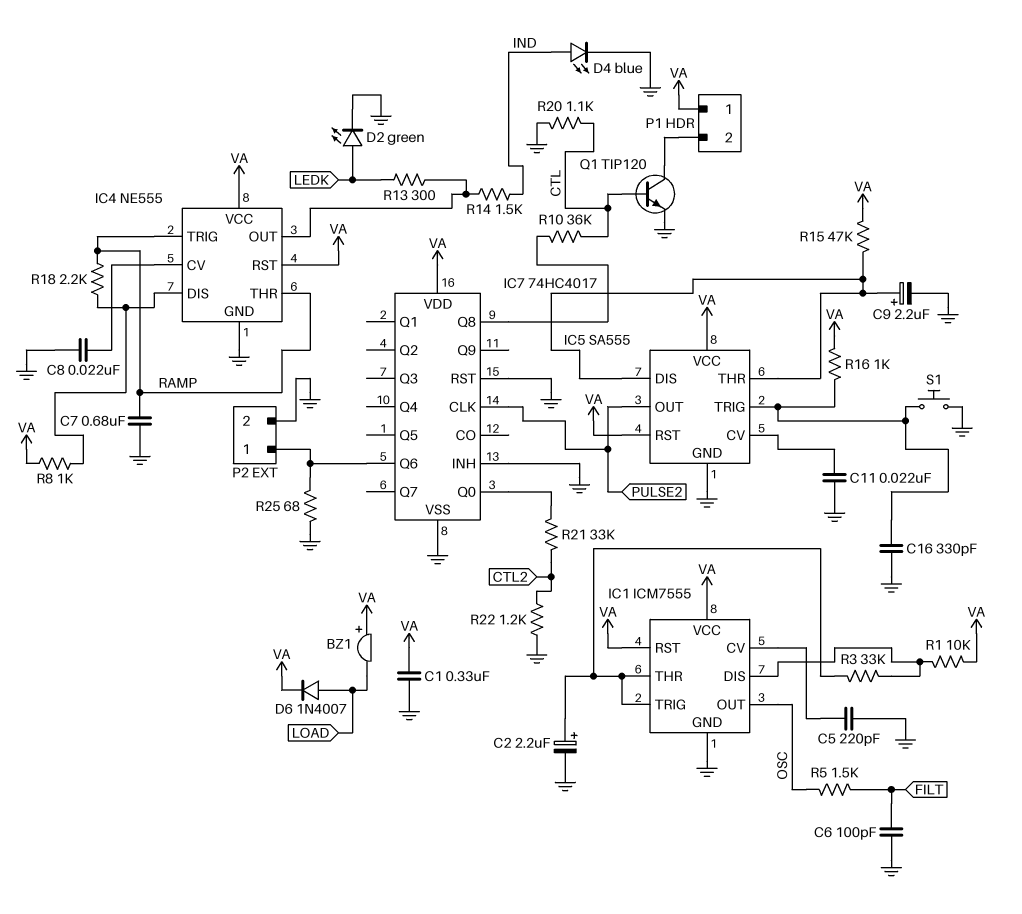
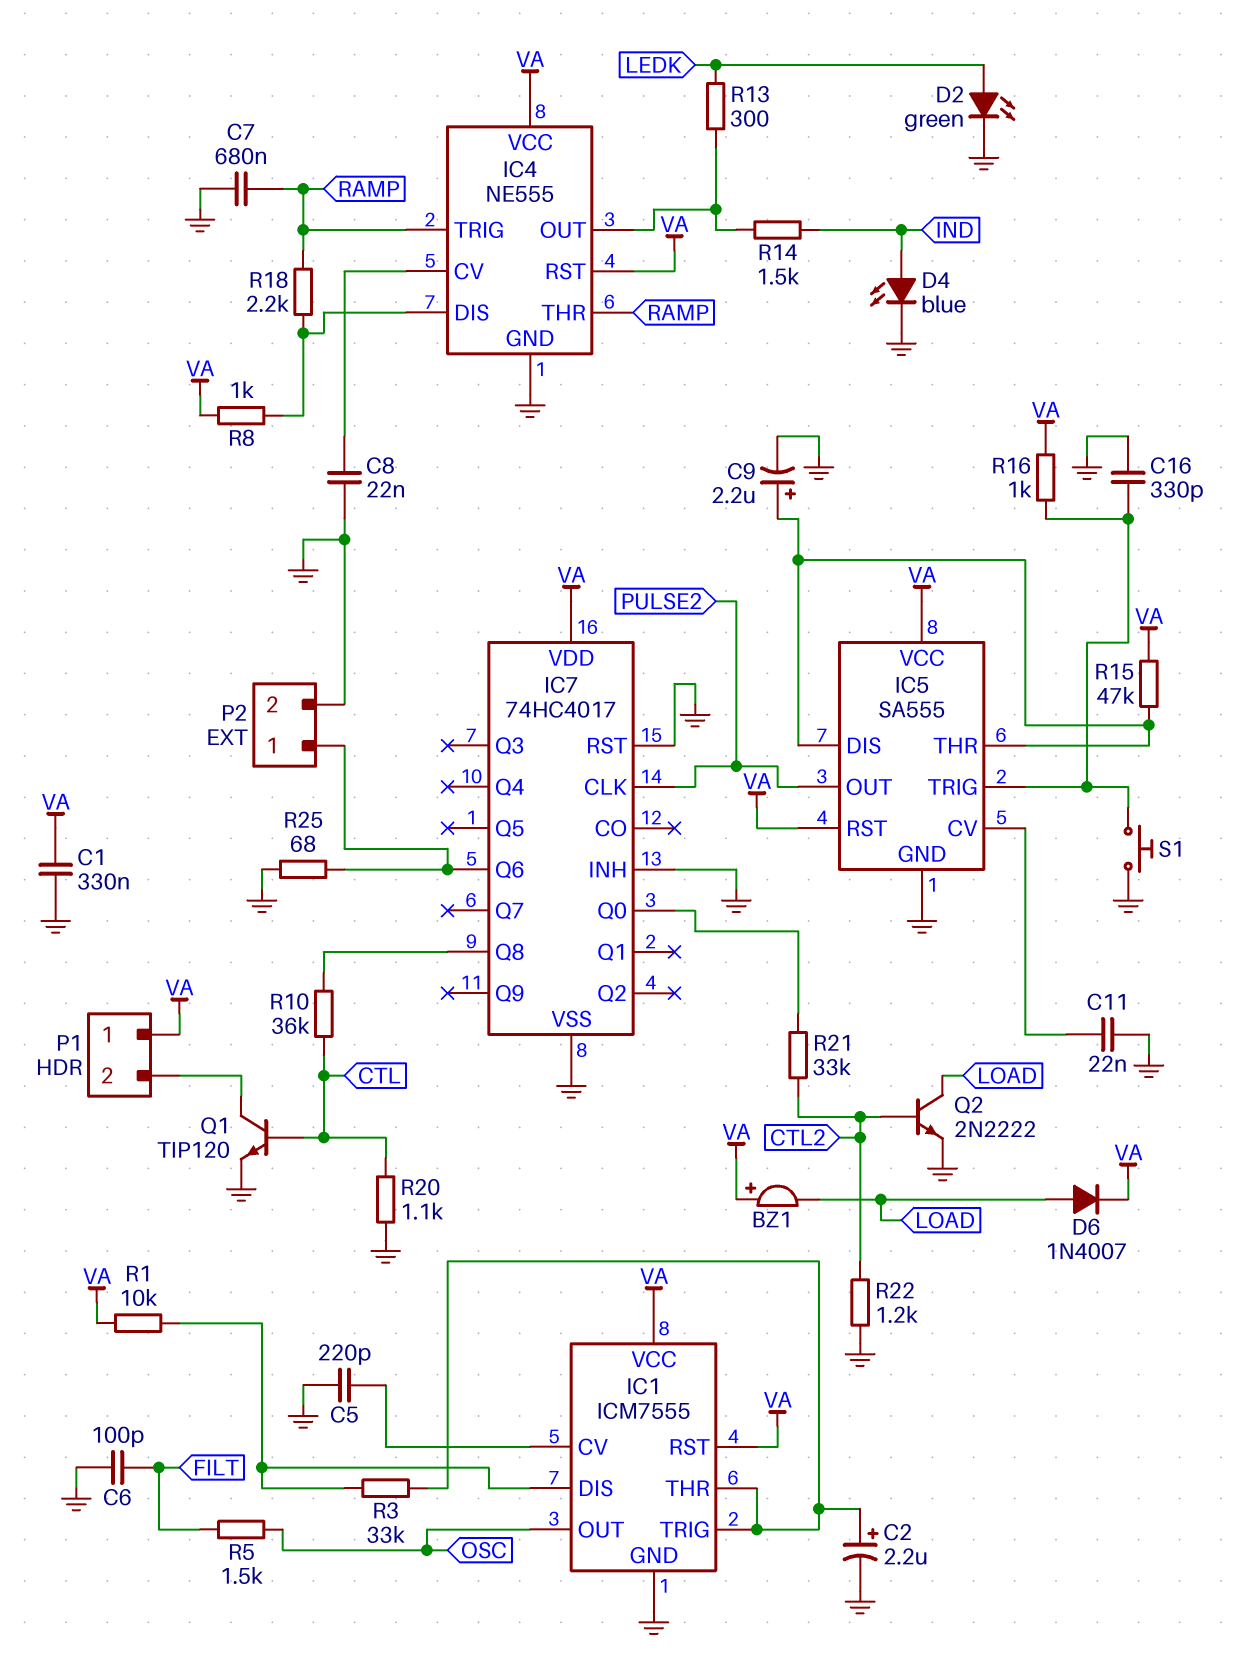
Q2: none -> NPN 2N2222 (B CTL2, C LOAD, E GND)

